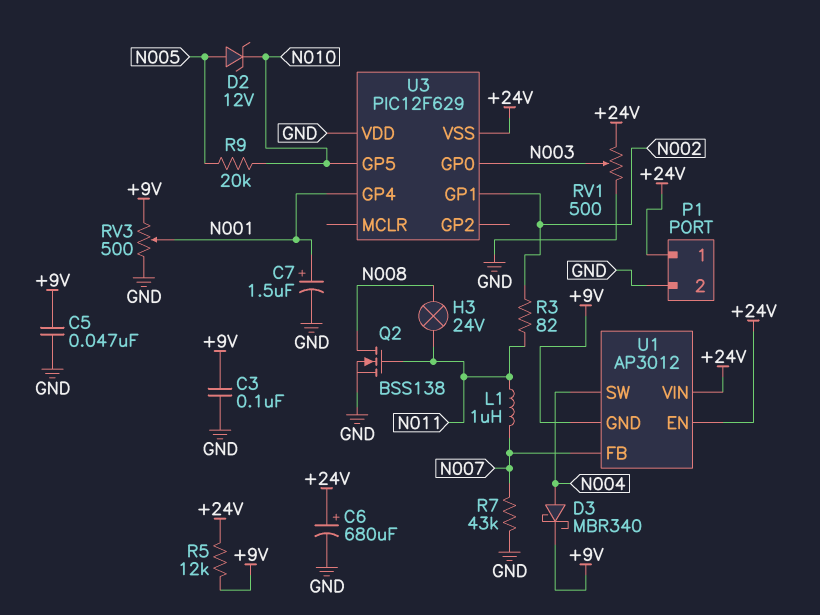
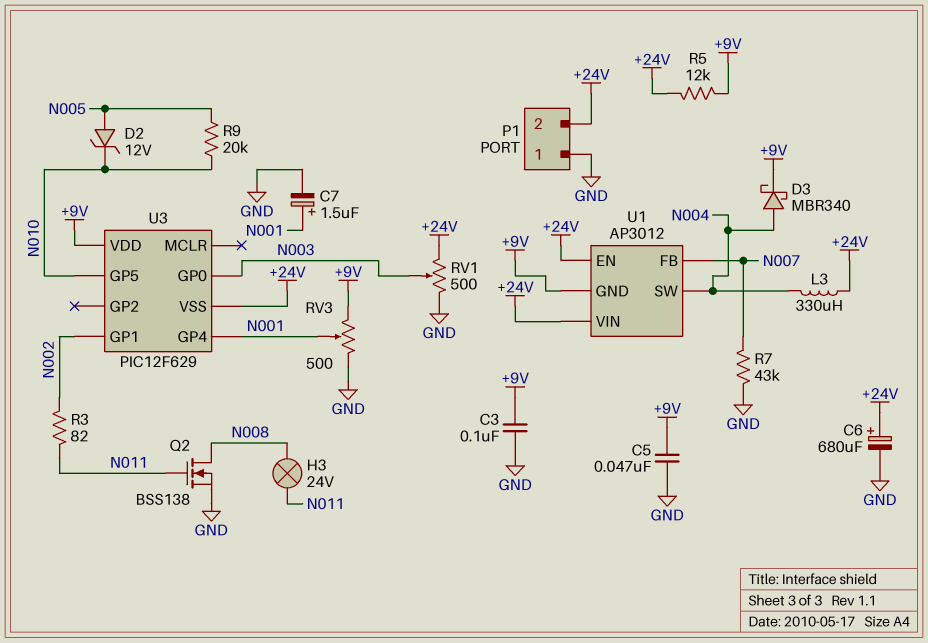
L1: 1uH (N007, N011) -> none
L3: none -> 330uH (+24V, N004)
P1 pin 1: +24V -> GND
P1 pin 2: GND -> +24V
U3 pin VDD: GND -> +9V

